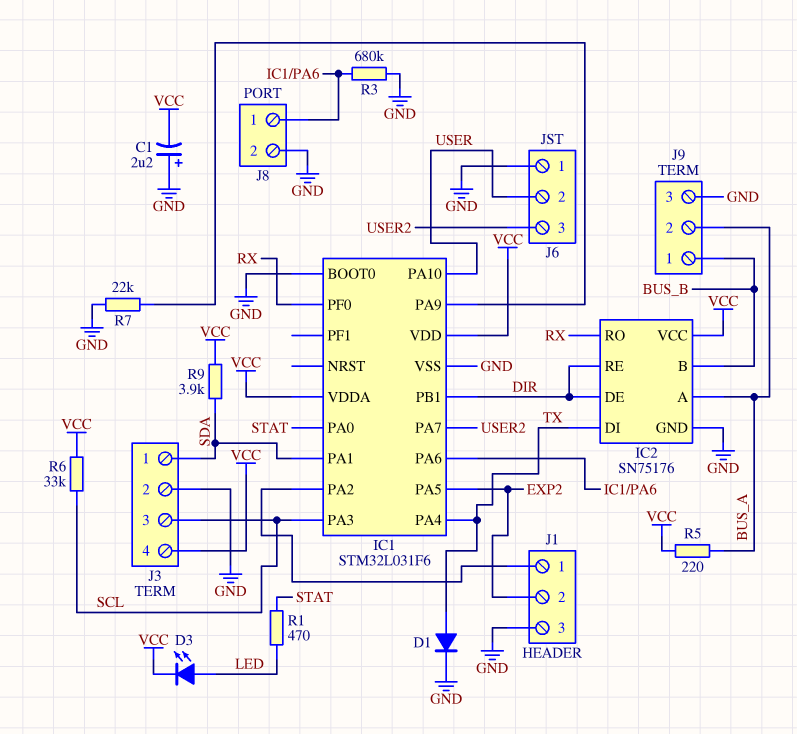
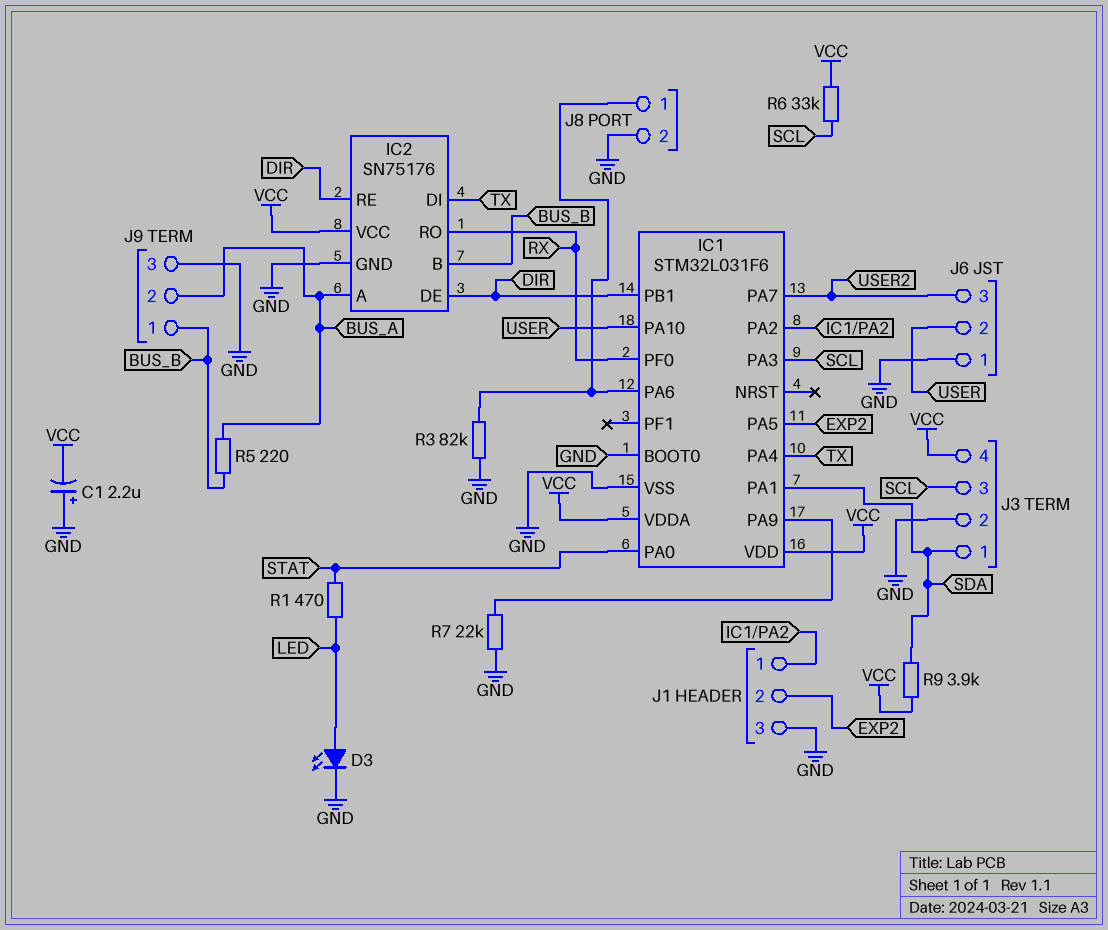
D1: diode (A TX, K GND) -> none
D3: LED (A LED, K VCC) -> LED (A LED, K GND)
R3: 680k (GND, IC1/PA6) -> 82k (GND, IC1/PA6)
R5: 220 (BUS_A, VCC) -> 220 (BUS_A, BUS_B)

